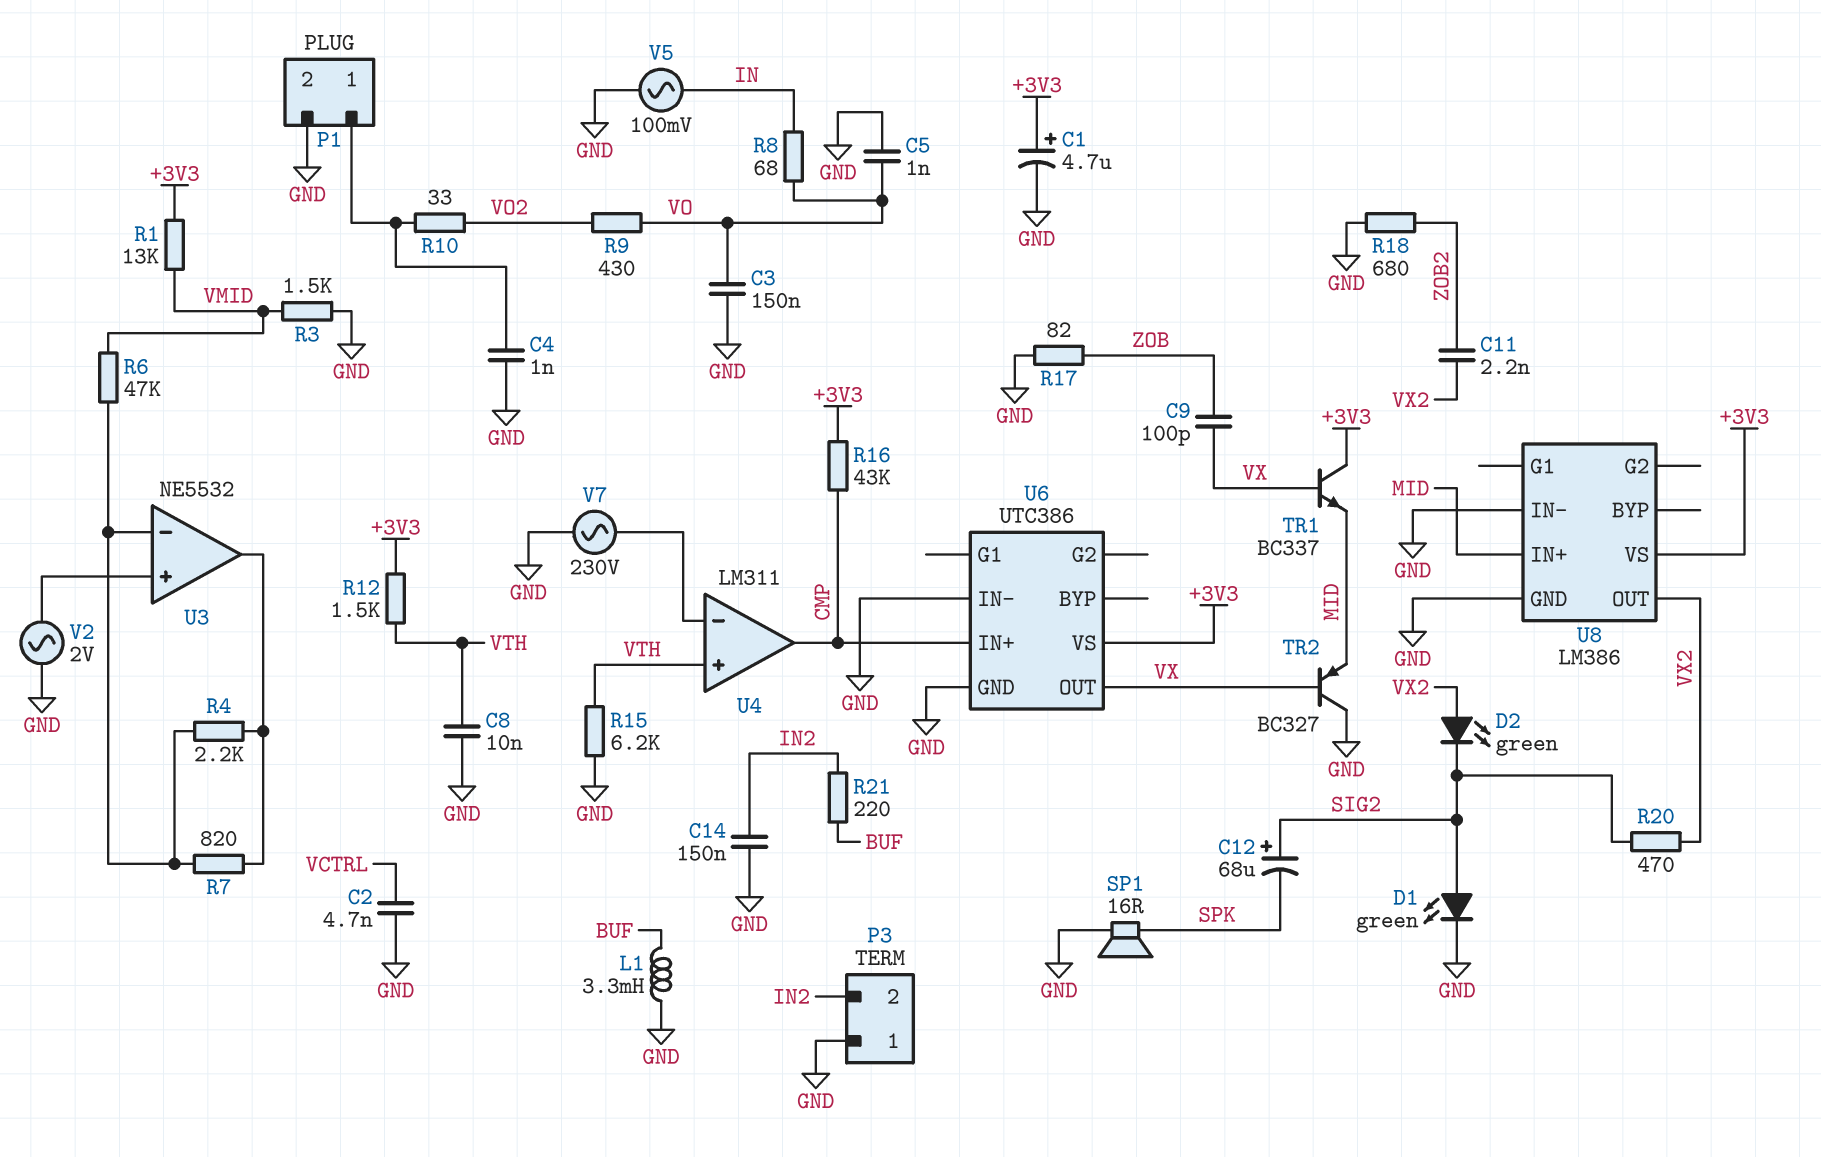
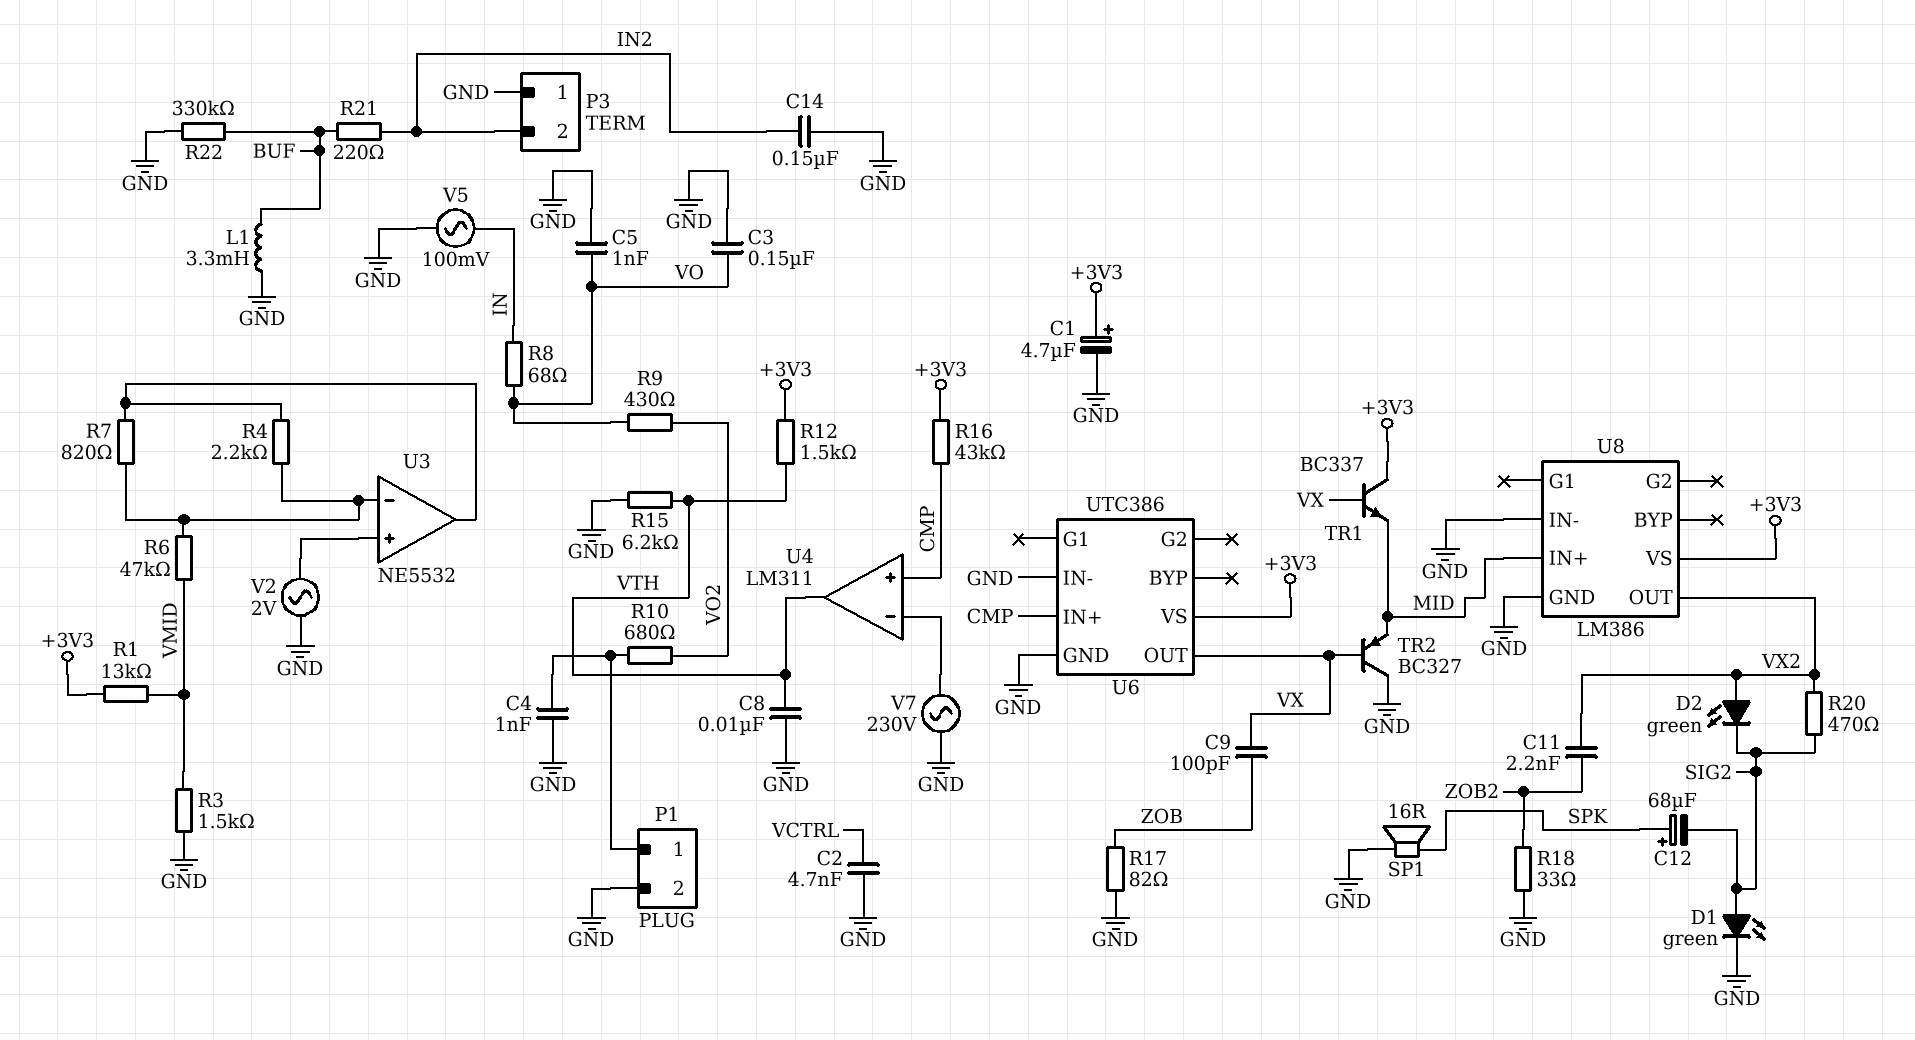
C12: 68uF (plus SIG2, minus SPK) -> 68uF (plus SPK, minus SIG2)
R10: 33 (P1/1, VO2) -> 680 (P1/1, VO2)
R18: 680 (GND, ZOB2) -> 33 (GND, ZOB2)
R22: none -> 330k (BUF, GND)
U4 pin in+: VTH -> CMP
U4 pin out: CMP -> VTH

